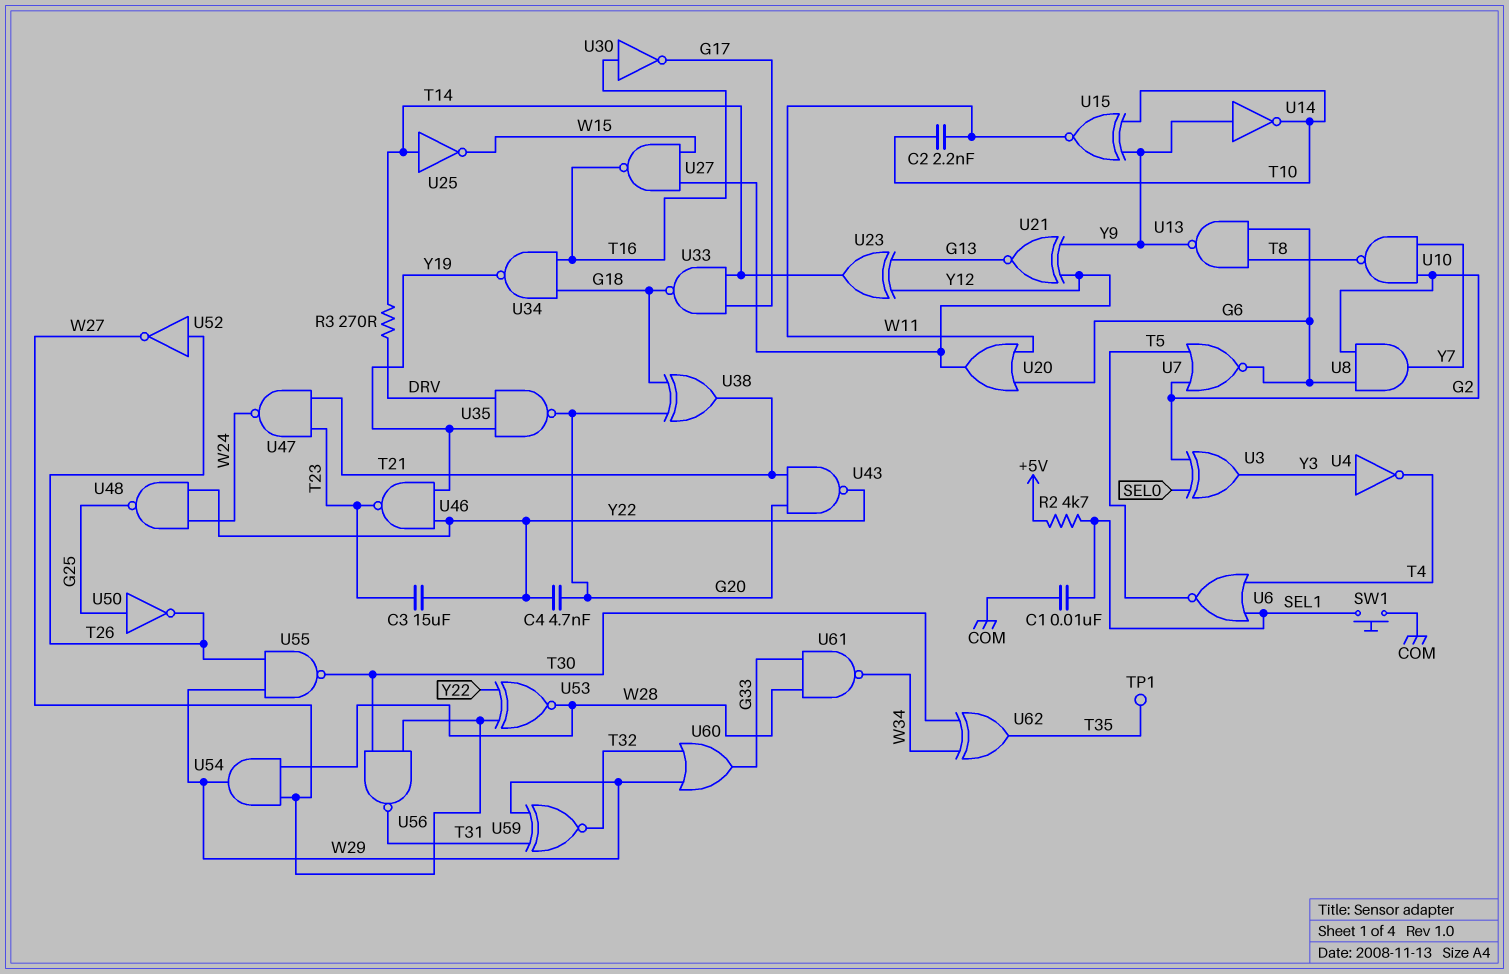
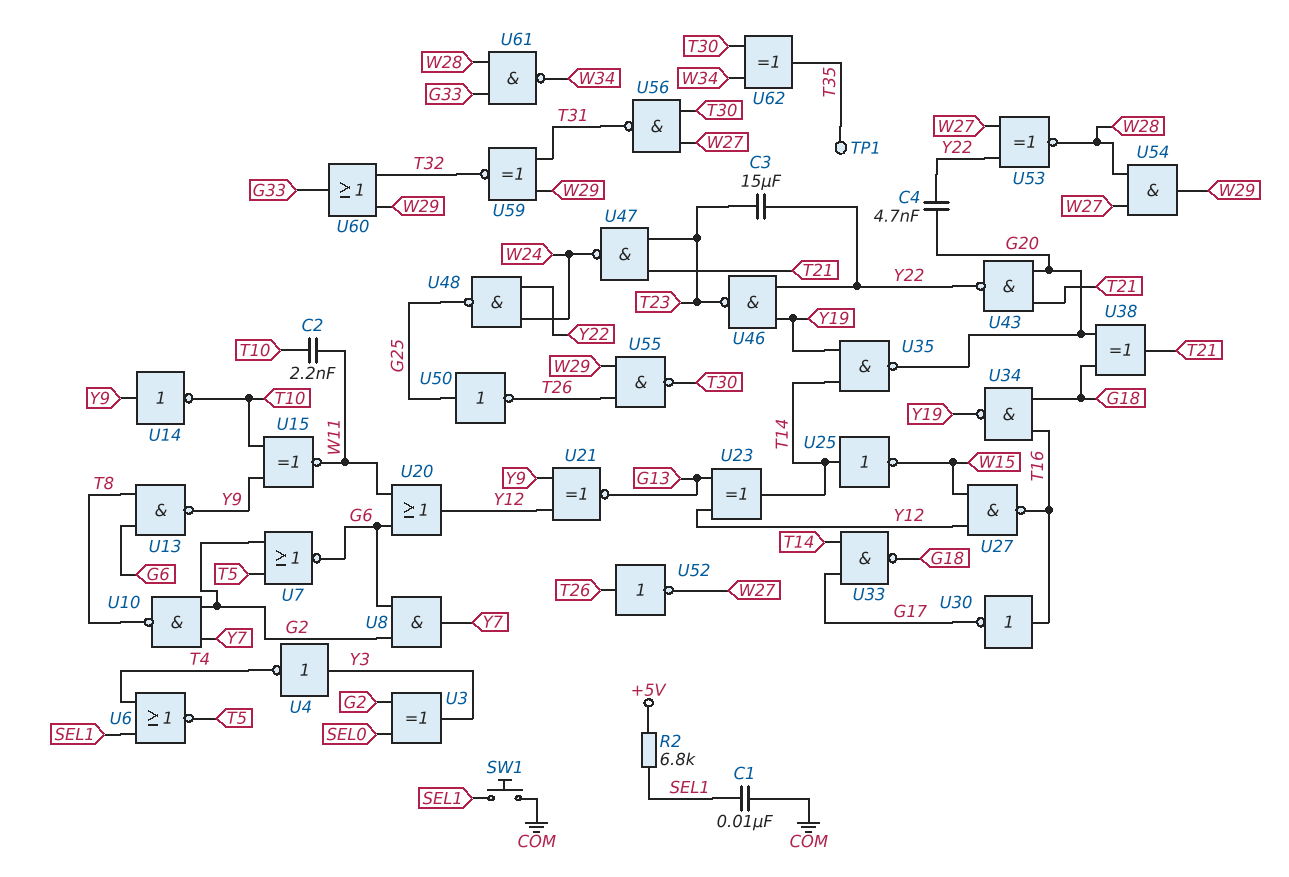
R2: 4.7k (+5V, SEL1) -> 6.8k (+5V, SEL1)
R3: 270 (DRV, T14) -> none
U35: NAND (in DRV, in Y19, out G20) -> NAND (in T14, in Y19, out G20)

